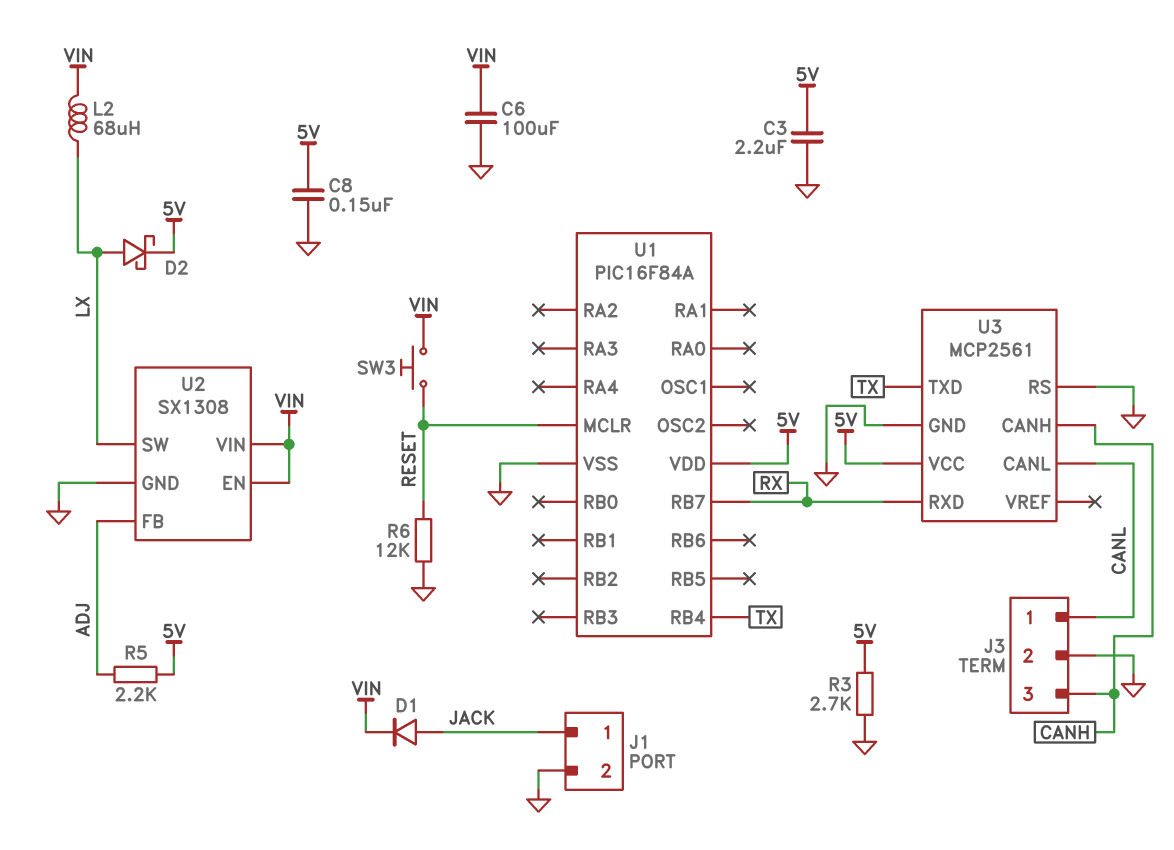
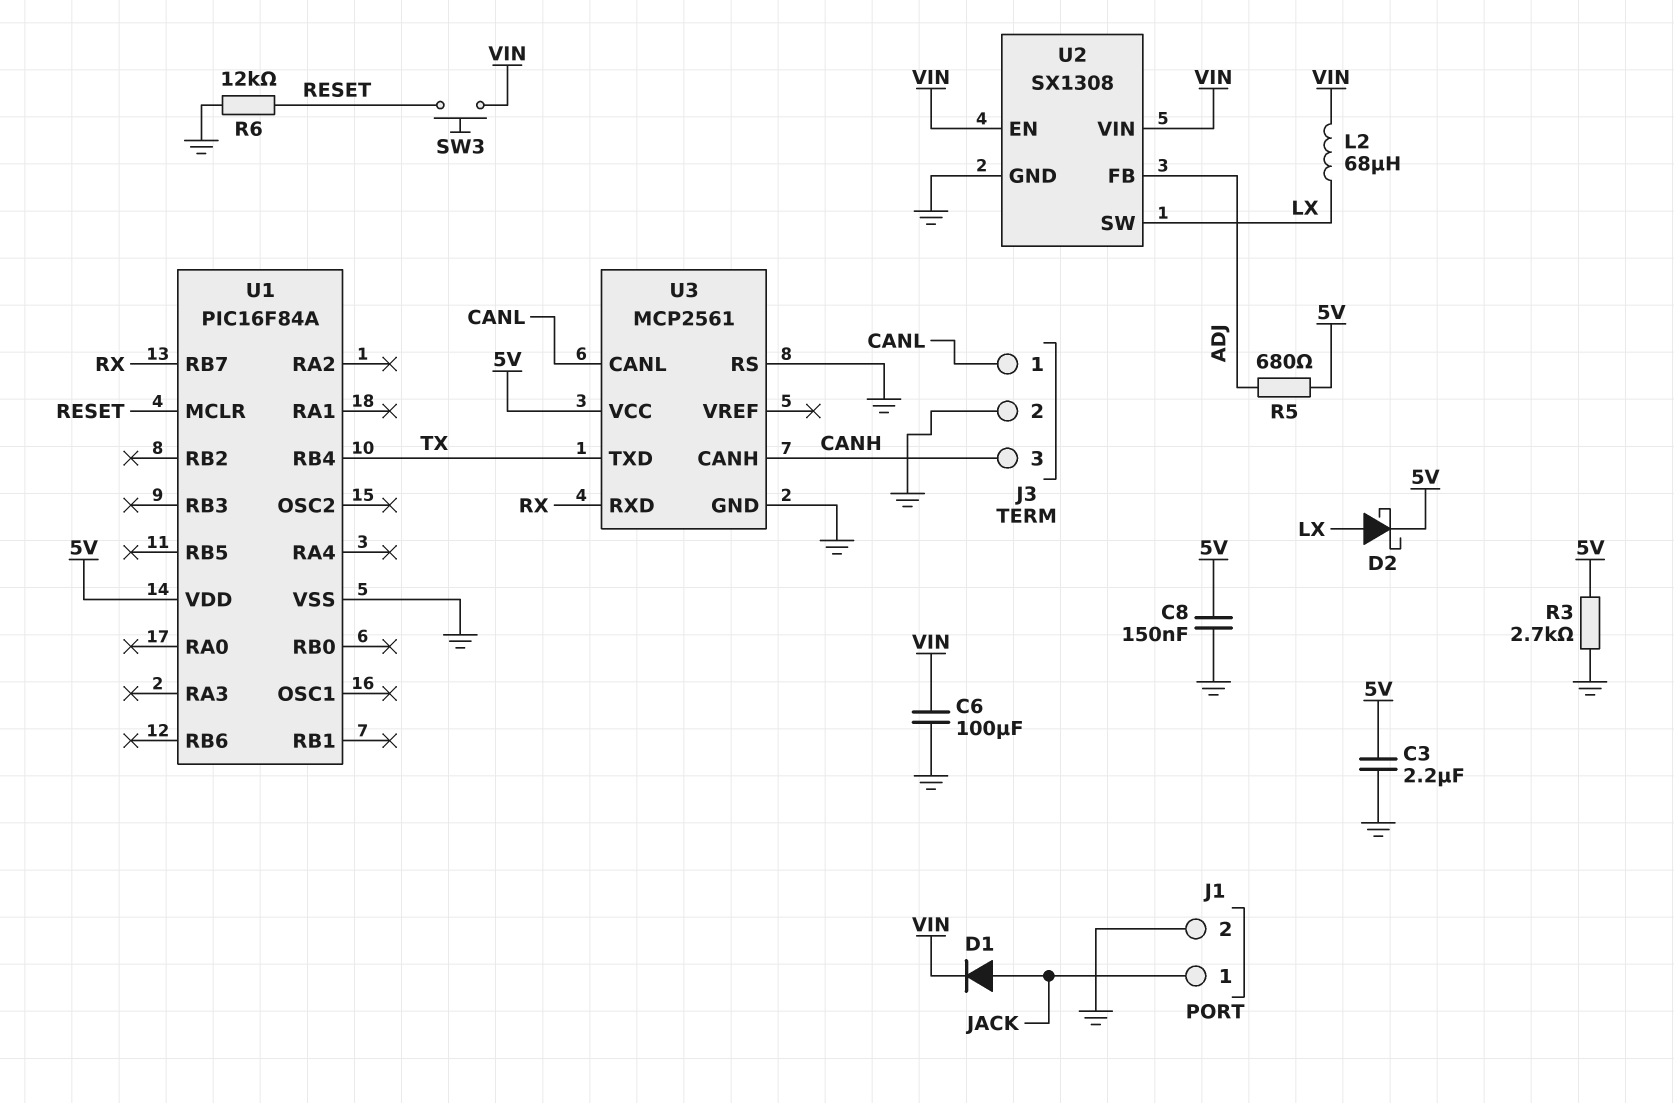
R5: 2.2k (5V, ADJ) -> 680 (5V, ADJ)

